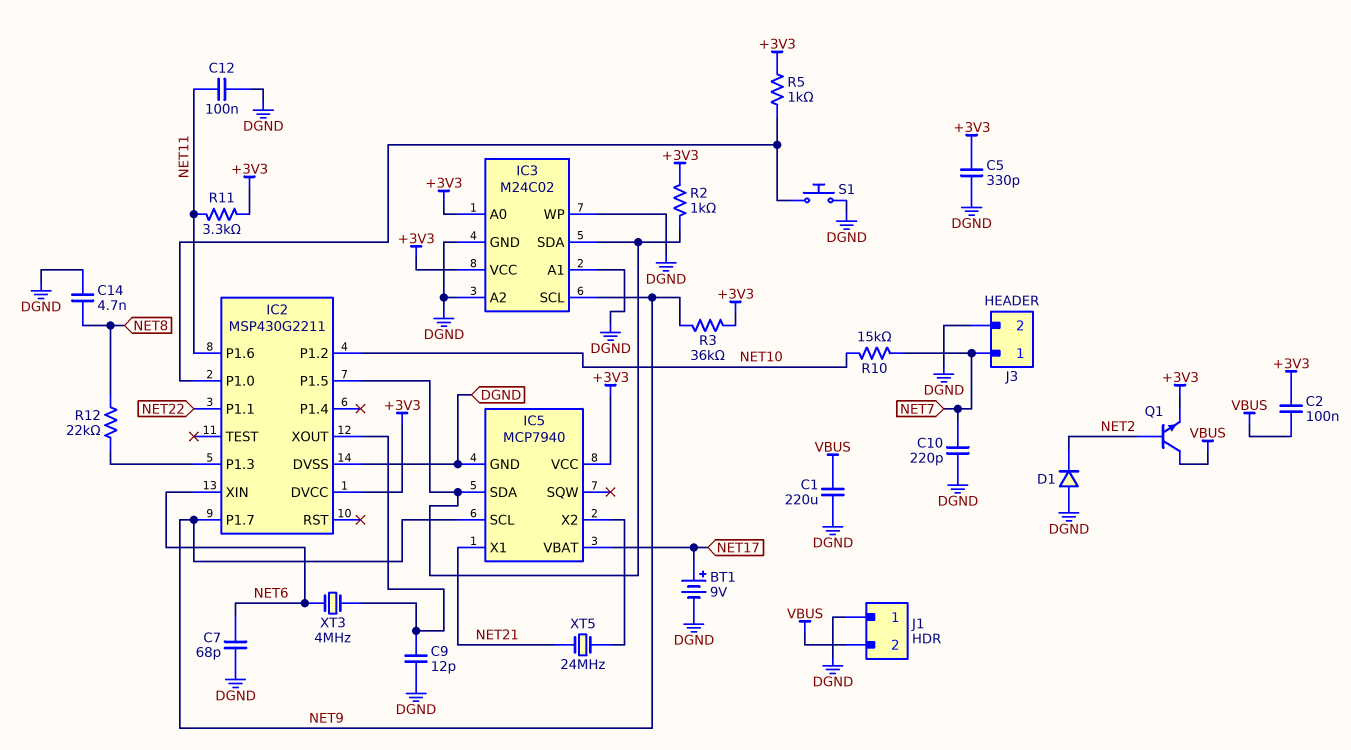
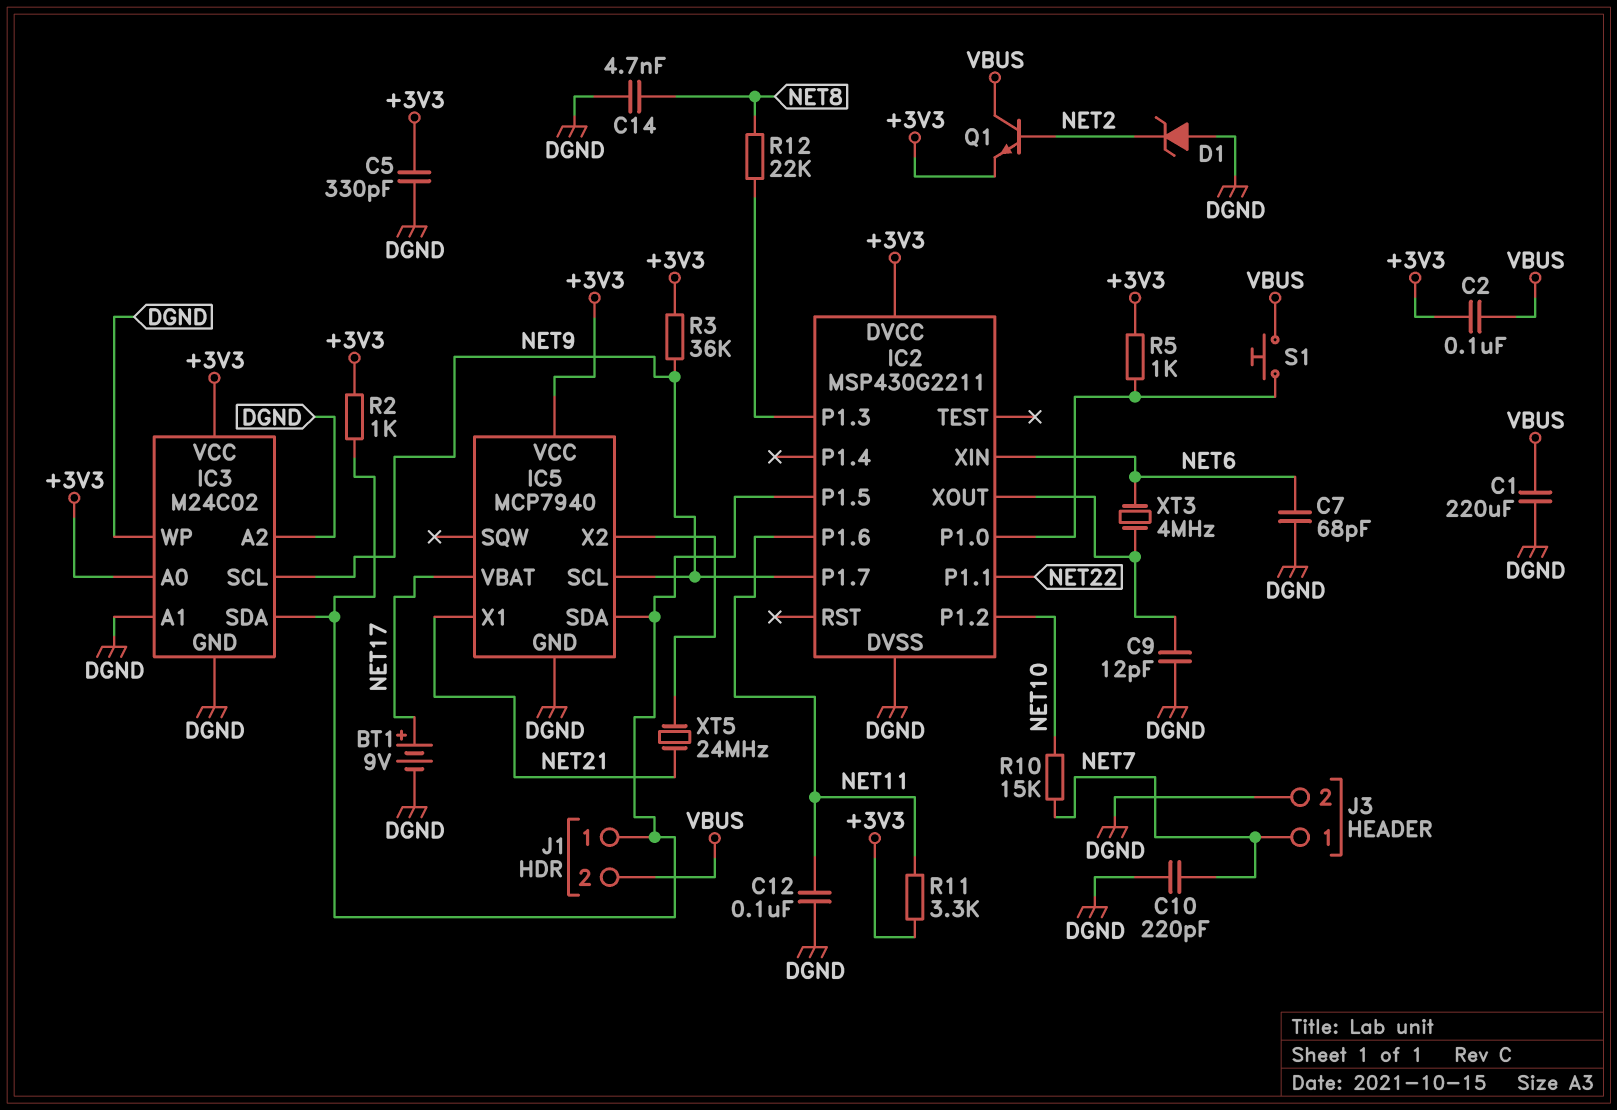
D1: diode (A DGND, K NET2) -> zener (A DGND, K NET2)
J1 pin 1: DGND -> IC2/P1.5
S1: button (DGND, IC2/P1.0) -> button (IC2/P1.0, VBUS)

